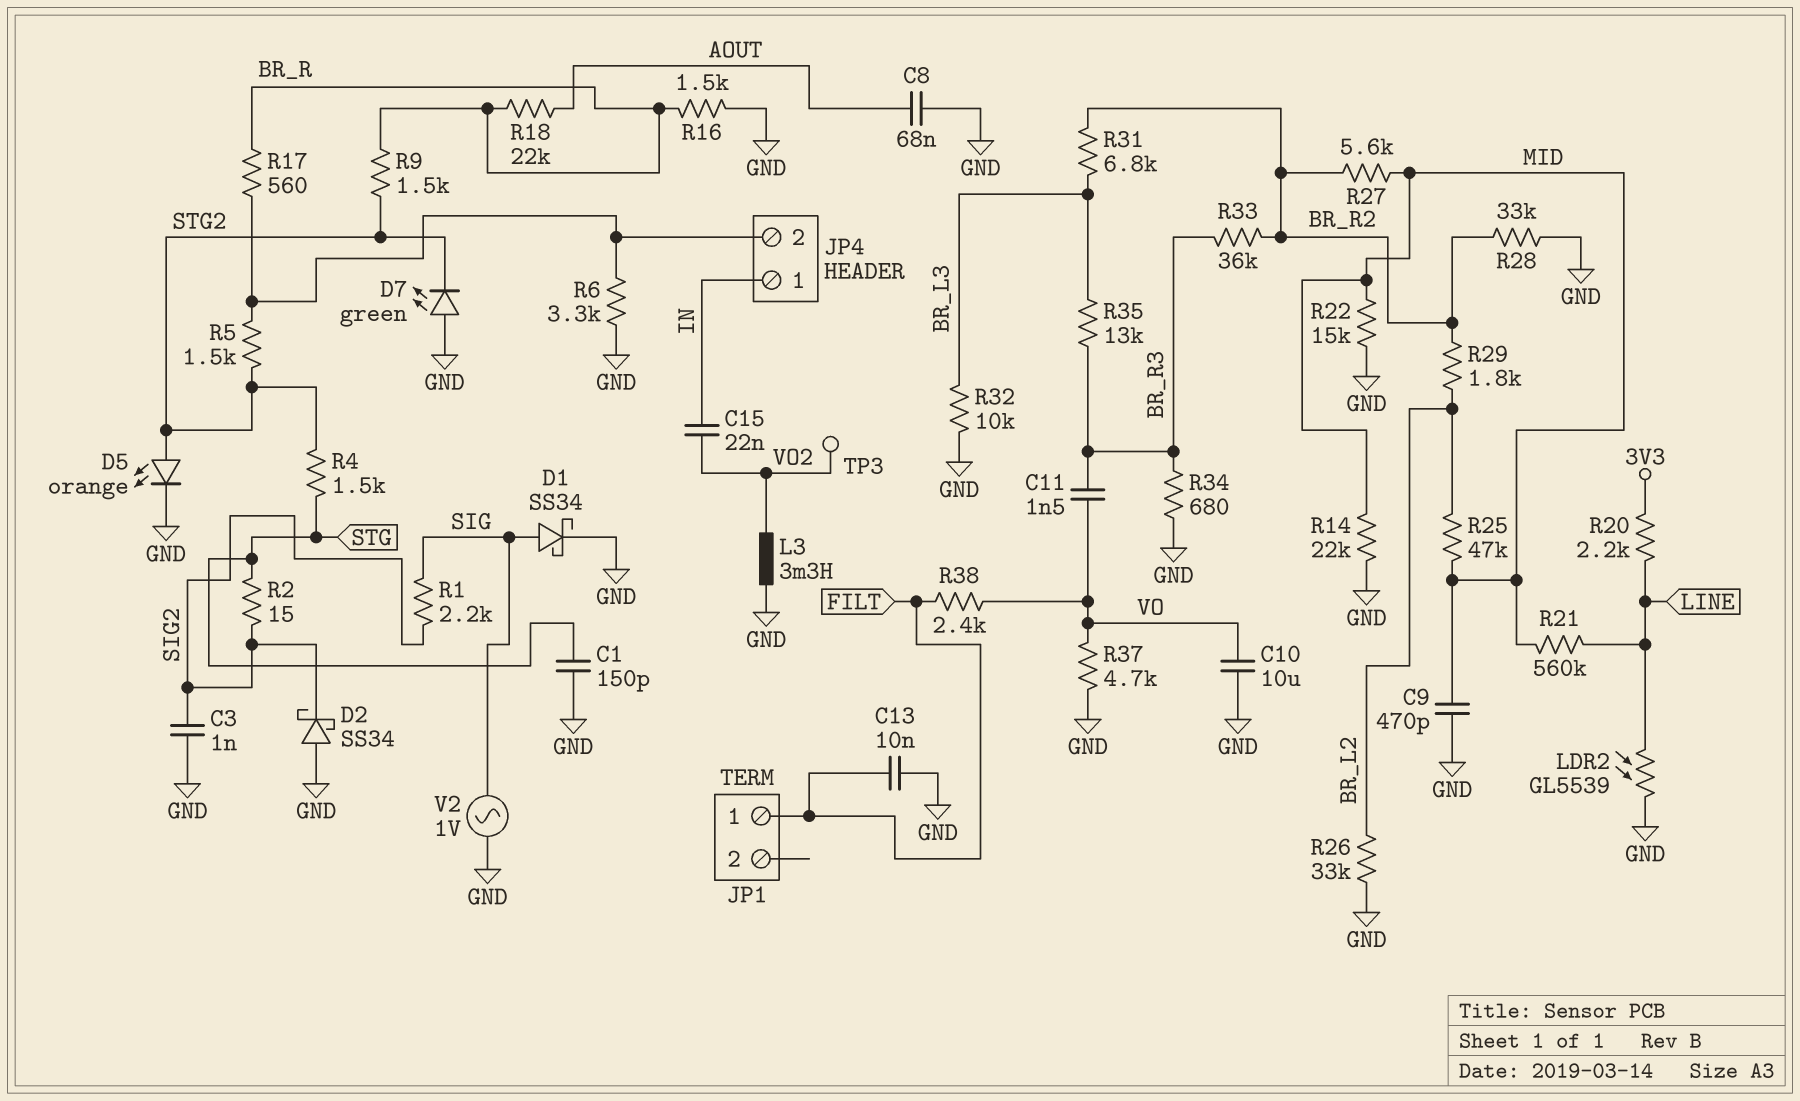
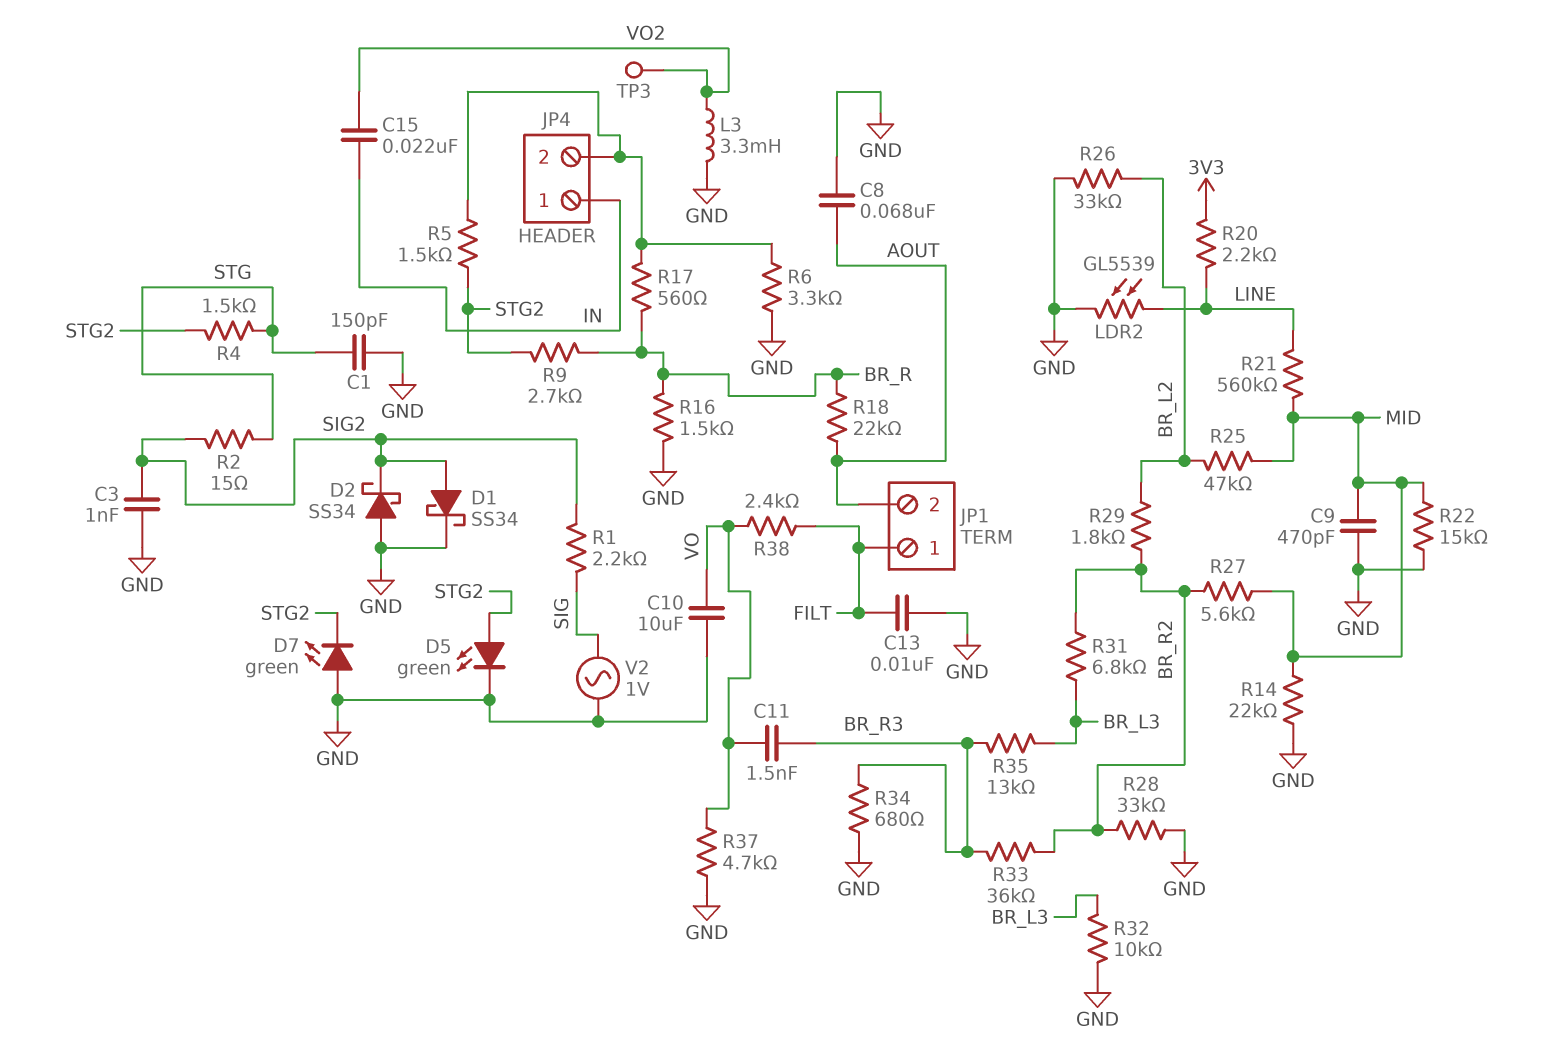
D1: schottky SS34 (A SIG, K GND) -> schottky SS34 (A SIG2, K GND)
D5: LED orange (A STG2, K GND) -> LED green (A STG2, K GND)
JP1 pin 2: none -> AOUT
R9: 1.5k (BR_R, STG2) -> 2.7k (BR_R, STG2)

